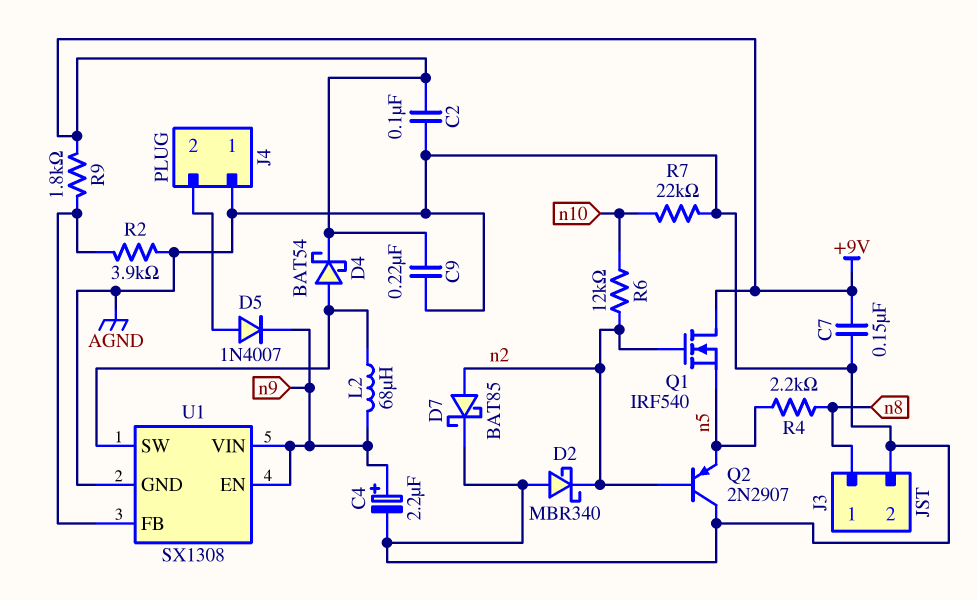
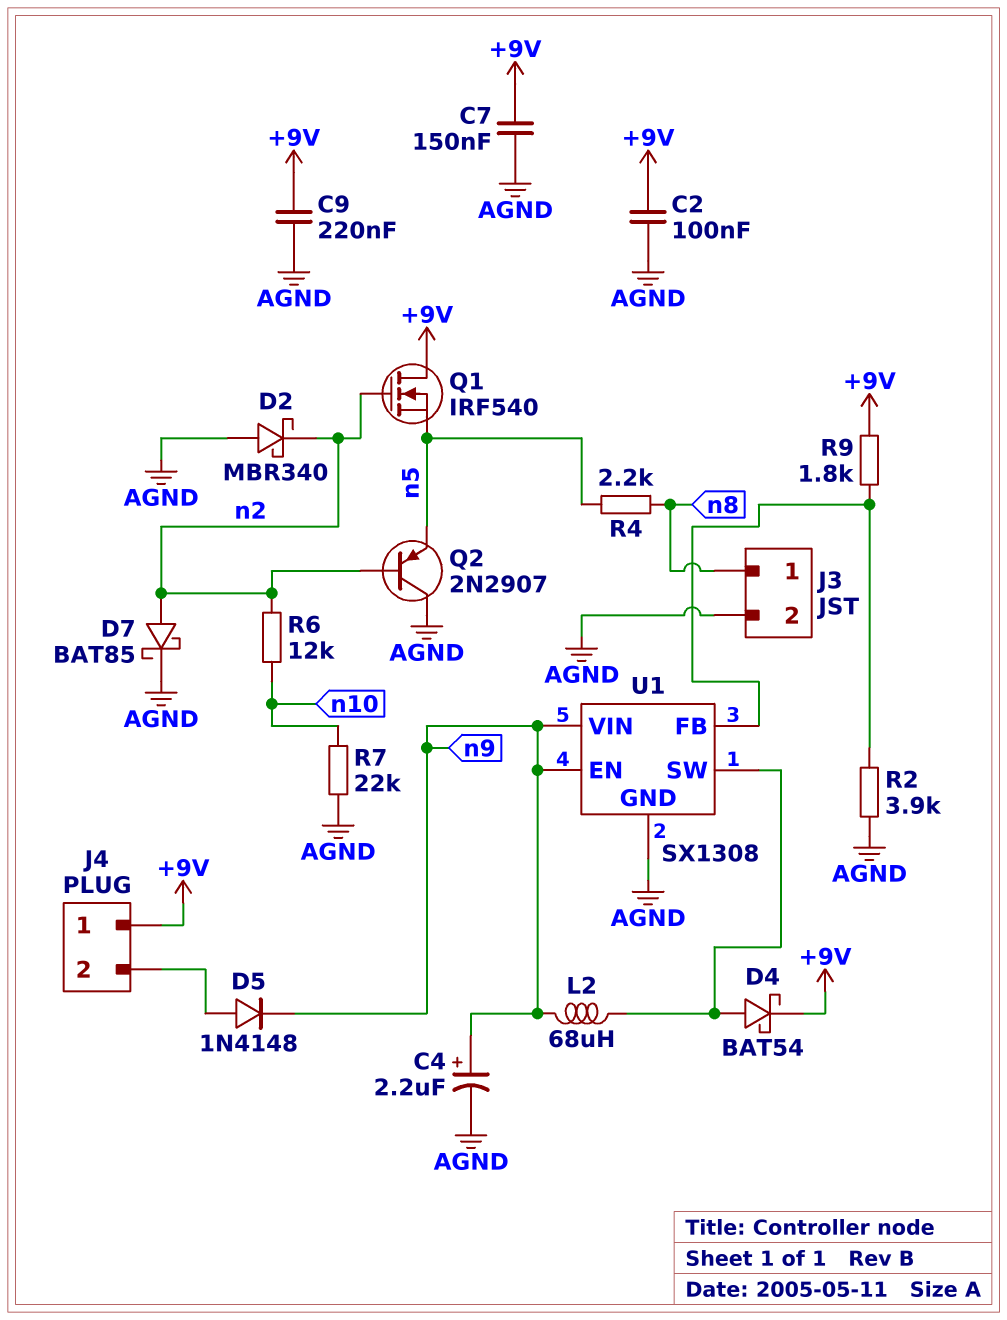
D5: diode 1N4007 (A J4/2, K n9) -> diode 1N4148 (A J4/2, K n9)
J4 pin 1: AGND -> +9V

